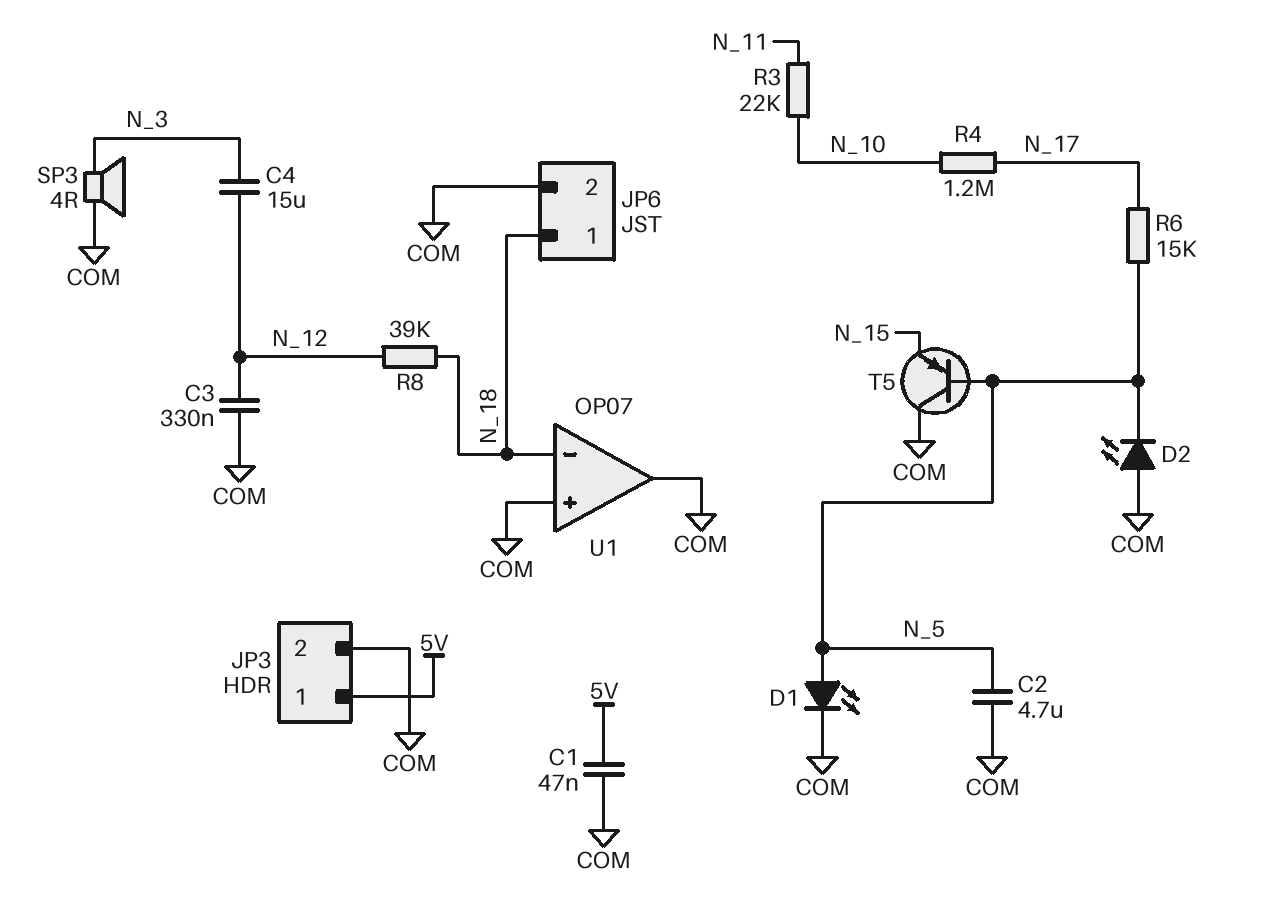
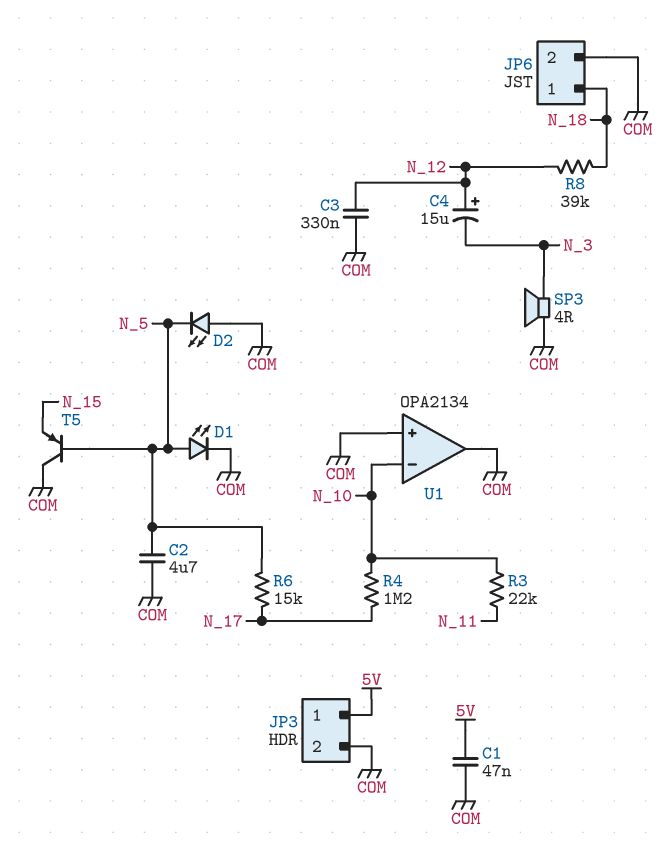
C4: 15uF (N_3, N_12) -> 15uF (plus N_12, minus N_3)
U1: OP07 -> OPA2134
U1 pin in-: N_18 -> N_10

